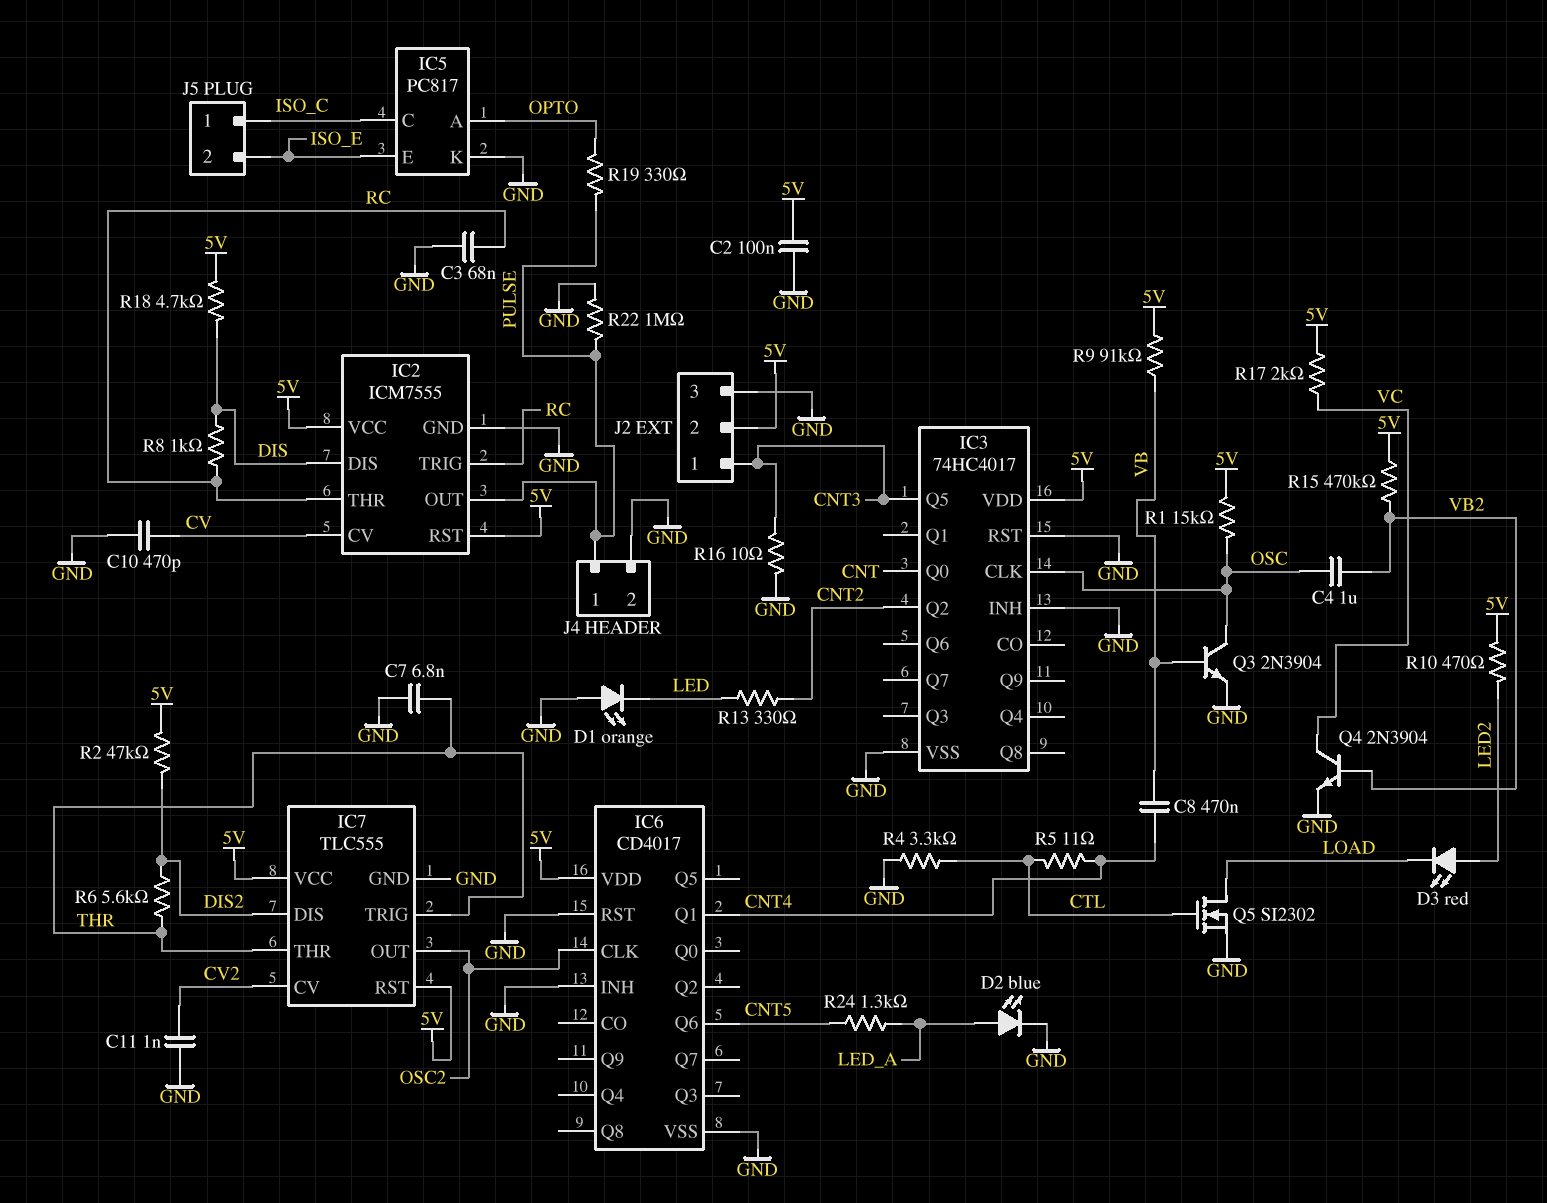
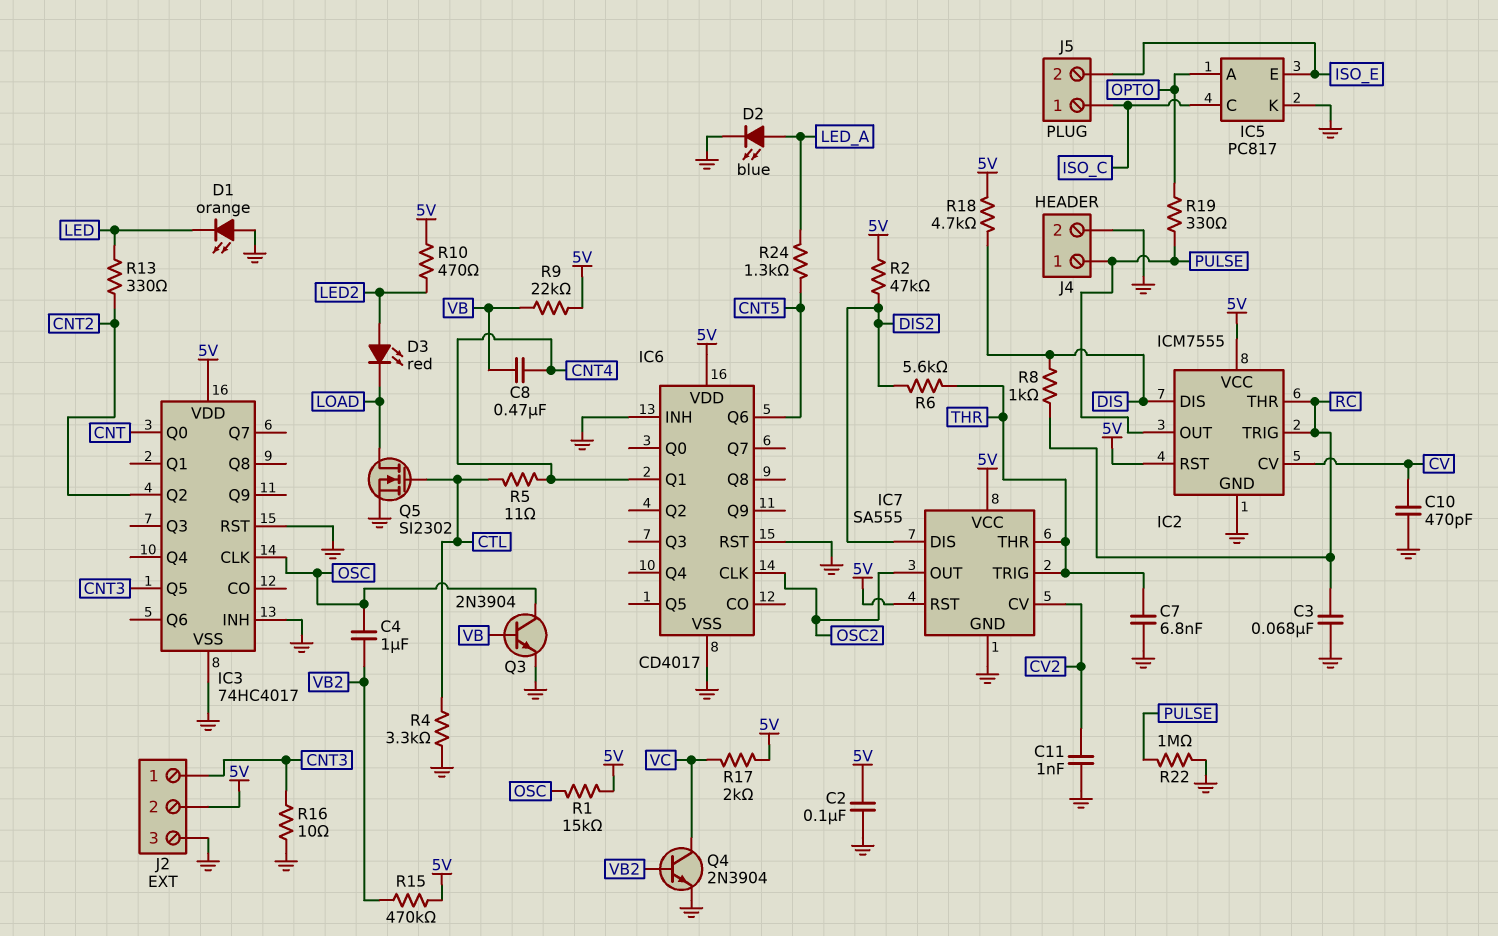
IC7: TLC555 -> SA555
R9: 91k (5V, VB) -> 22k (5V, VB)

